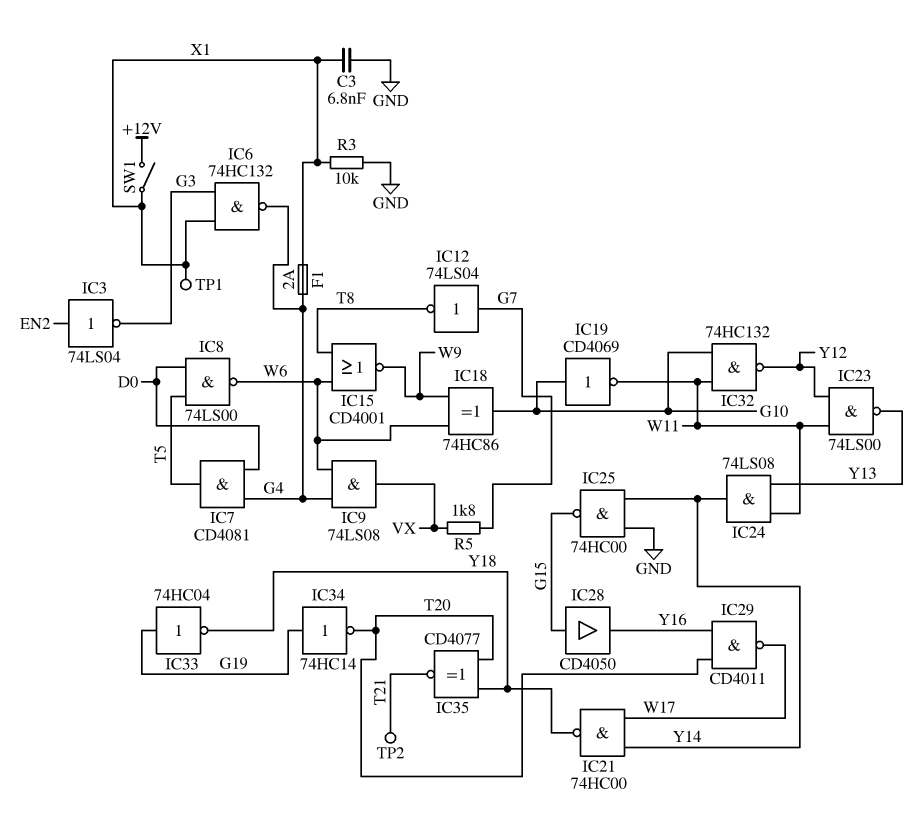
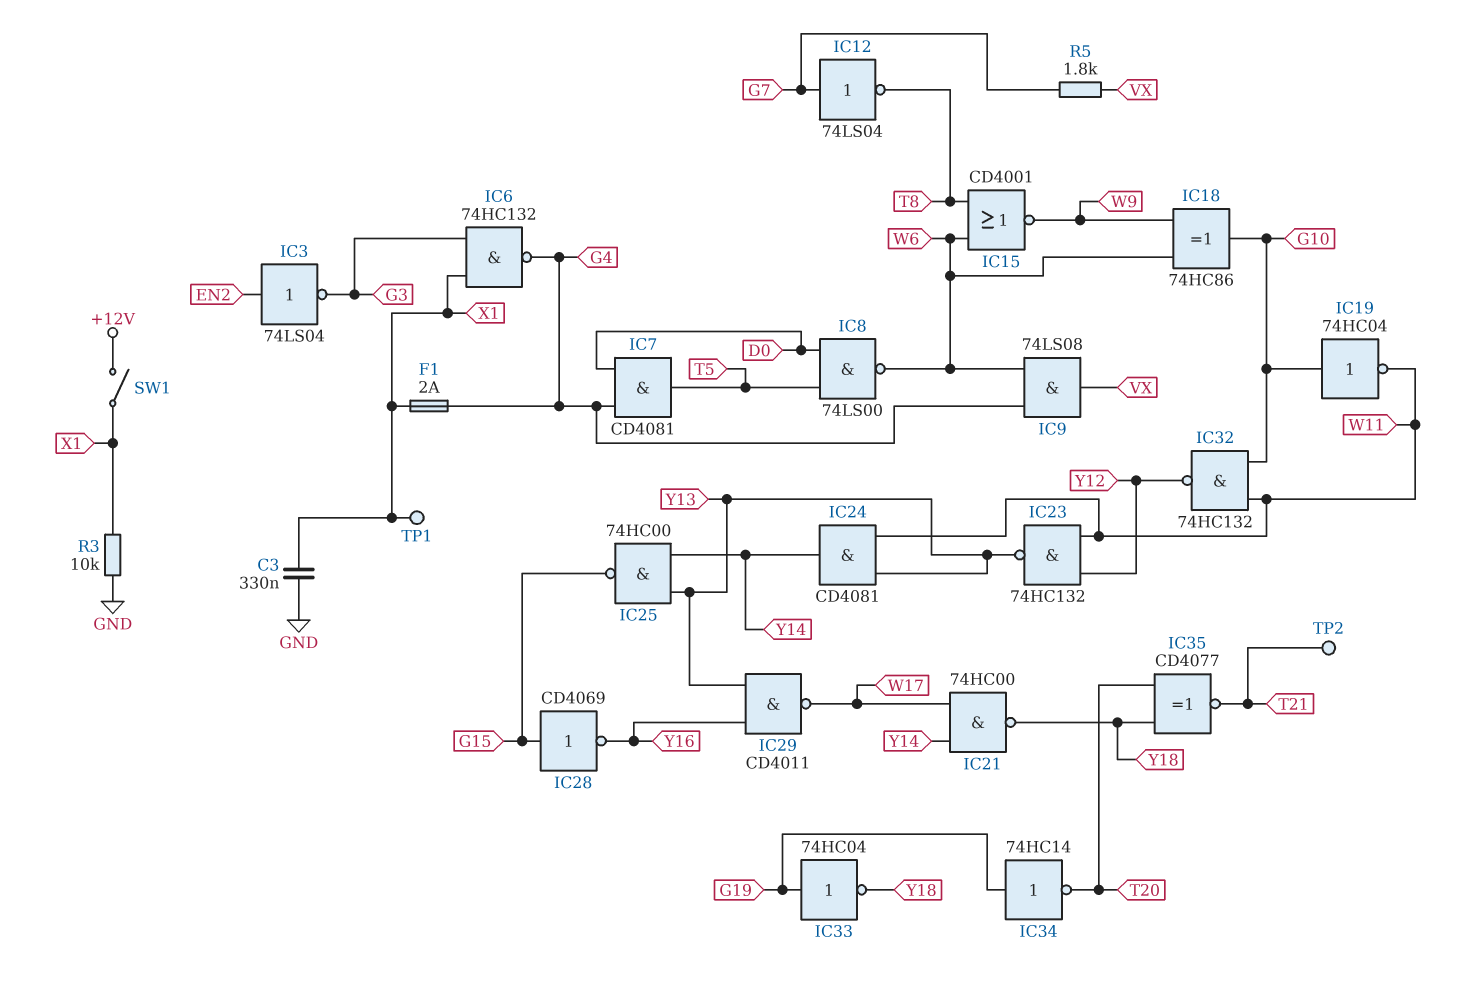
C3: 6.8nF (GND, X1) -> 330nF (GND, X1)
IC19: NOT CD4069 (in G10, out W11) -> NOT 74HC04 (in G10, out W11)
IC23: NAND 74LS00 (in W11, in Y12, out Y13) -> NAND 74HC132 (in W11, in Y12, out Y13)
IC24: AND 74LS08 (in W11, in Y13, out Y14) -> AND CD4081 (in W11, in Y13, out Y14)
IC25: NAND 74HC00 (in GND, in Y14, out G15) -> NAND 74HC00 (in Y13, in Y14, out G15)
IC28: buffer CD4050 (in G15, out Y16) -> NOT CD4069 (in G15, out Y16)
IC29: NAND CD4011 (in T20, in Y16, out W17) -> NAND CD4011 (in Y13, in Y16, out W17)

